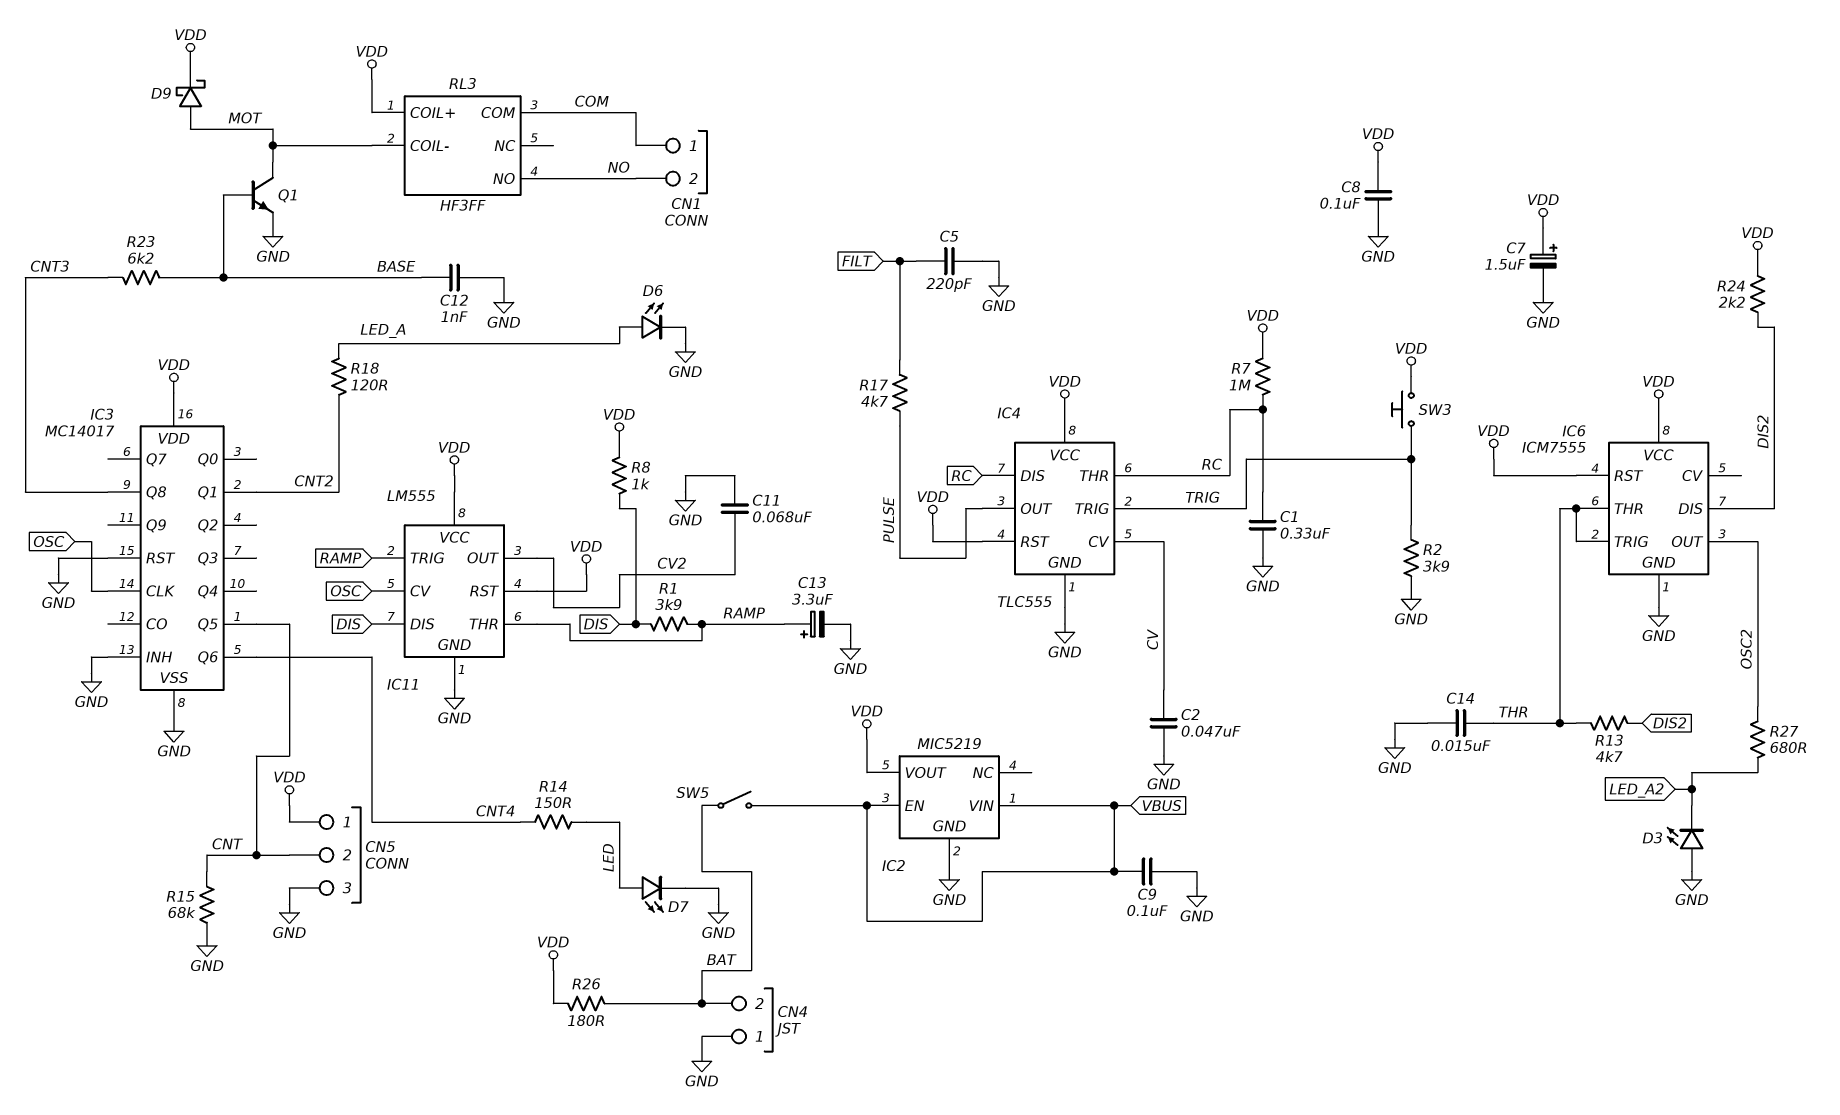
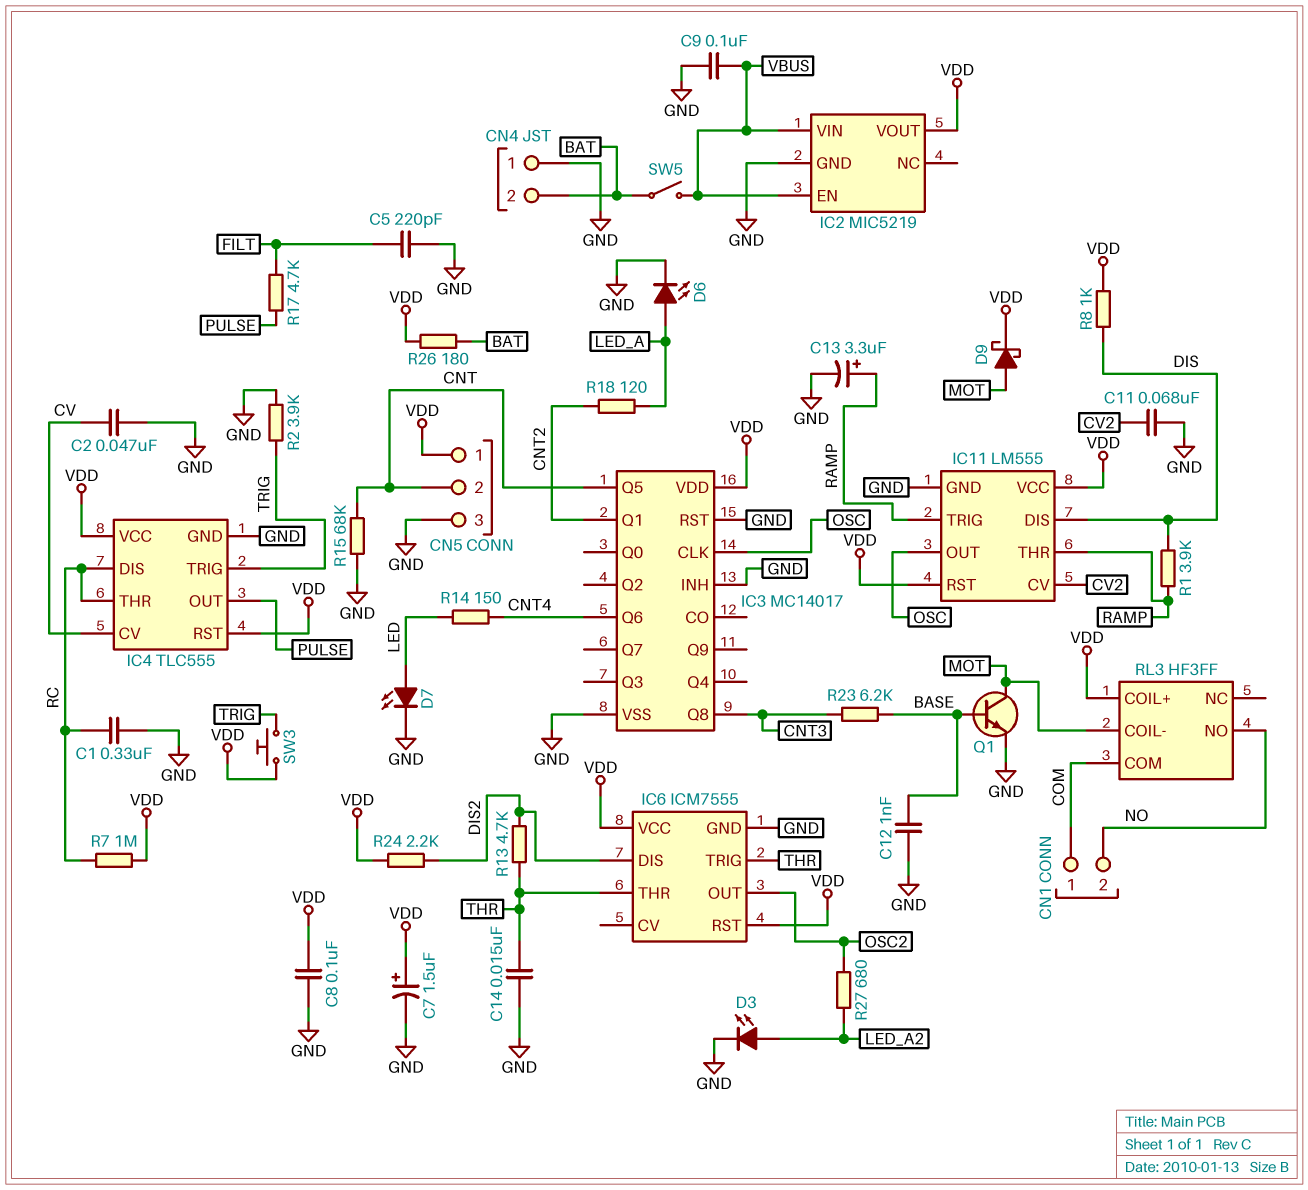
D3: LED (A GND, K LED_A2) -> LED (A LED_A2, K GND)
IC11 pin CV: OSC -> CV2
IC11 pin OUT: CV2 -> OSC

